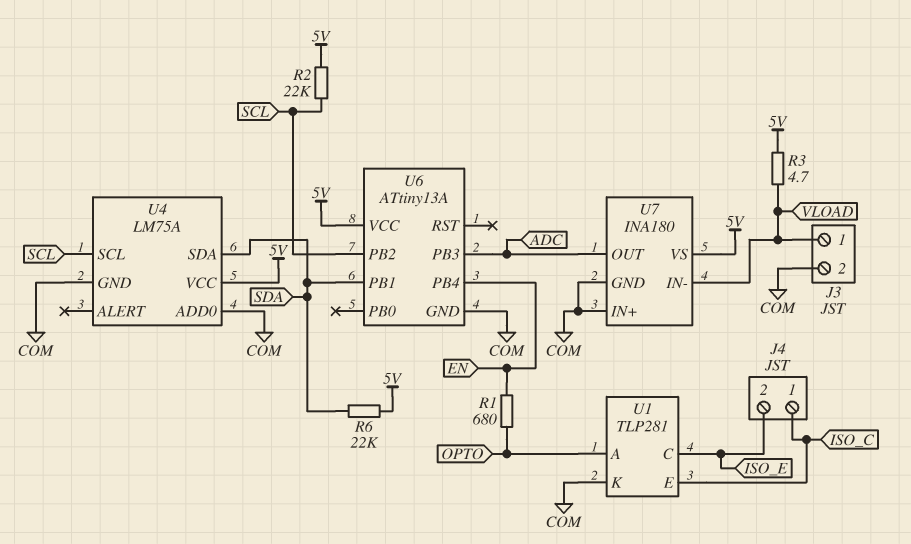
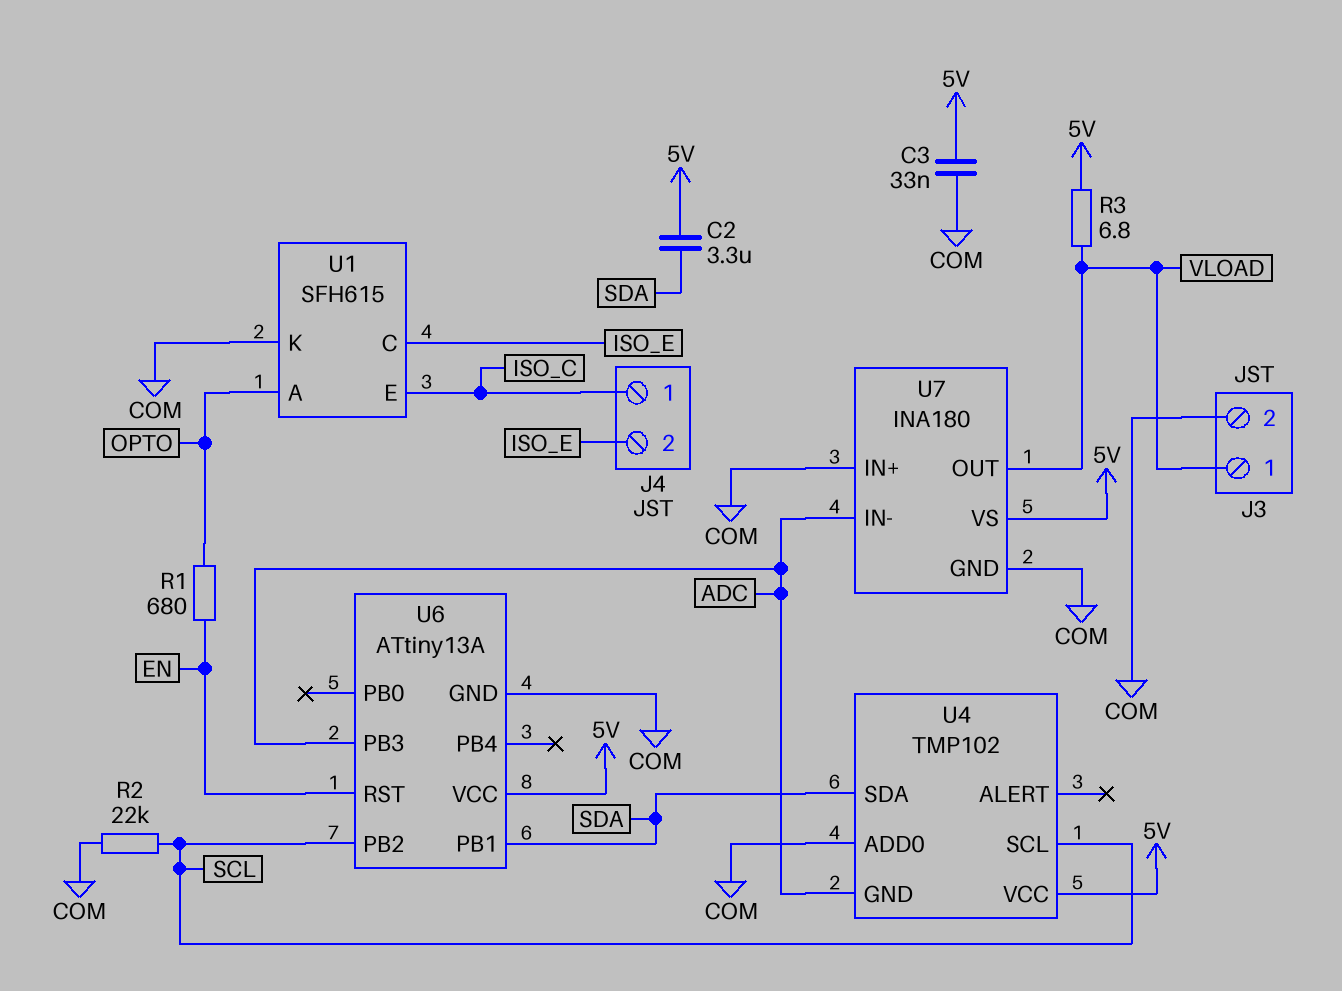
C2: none -> 3.3uF (5V, SDA)
C3: none -> 33nF (5V, COM)
R2: 22k (5V, SCL) -> 22k (COM, SCL)
R3: 4.7 (5V, VLOAD) -> 6.8 (5V, VLOAD)
R6: 22k (5V, SDA) -> none
U1: TLP281 -> SFH615
U4: LM75A -> TMP102
U4 pin GND: COM -> ADC
U6 pin PB4: EN -> none
U6 pin RST: none -> EN
U7 pin IN-: VLOAD -> ADC
U7 pin OUT: ADC -> VLOAD

